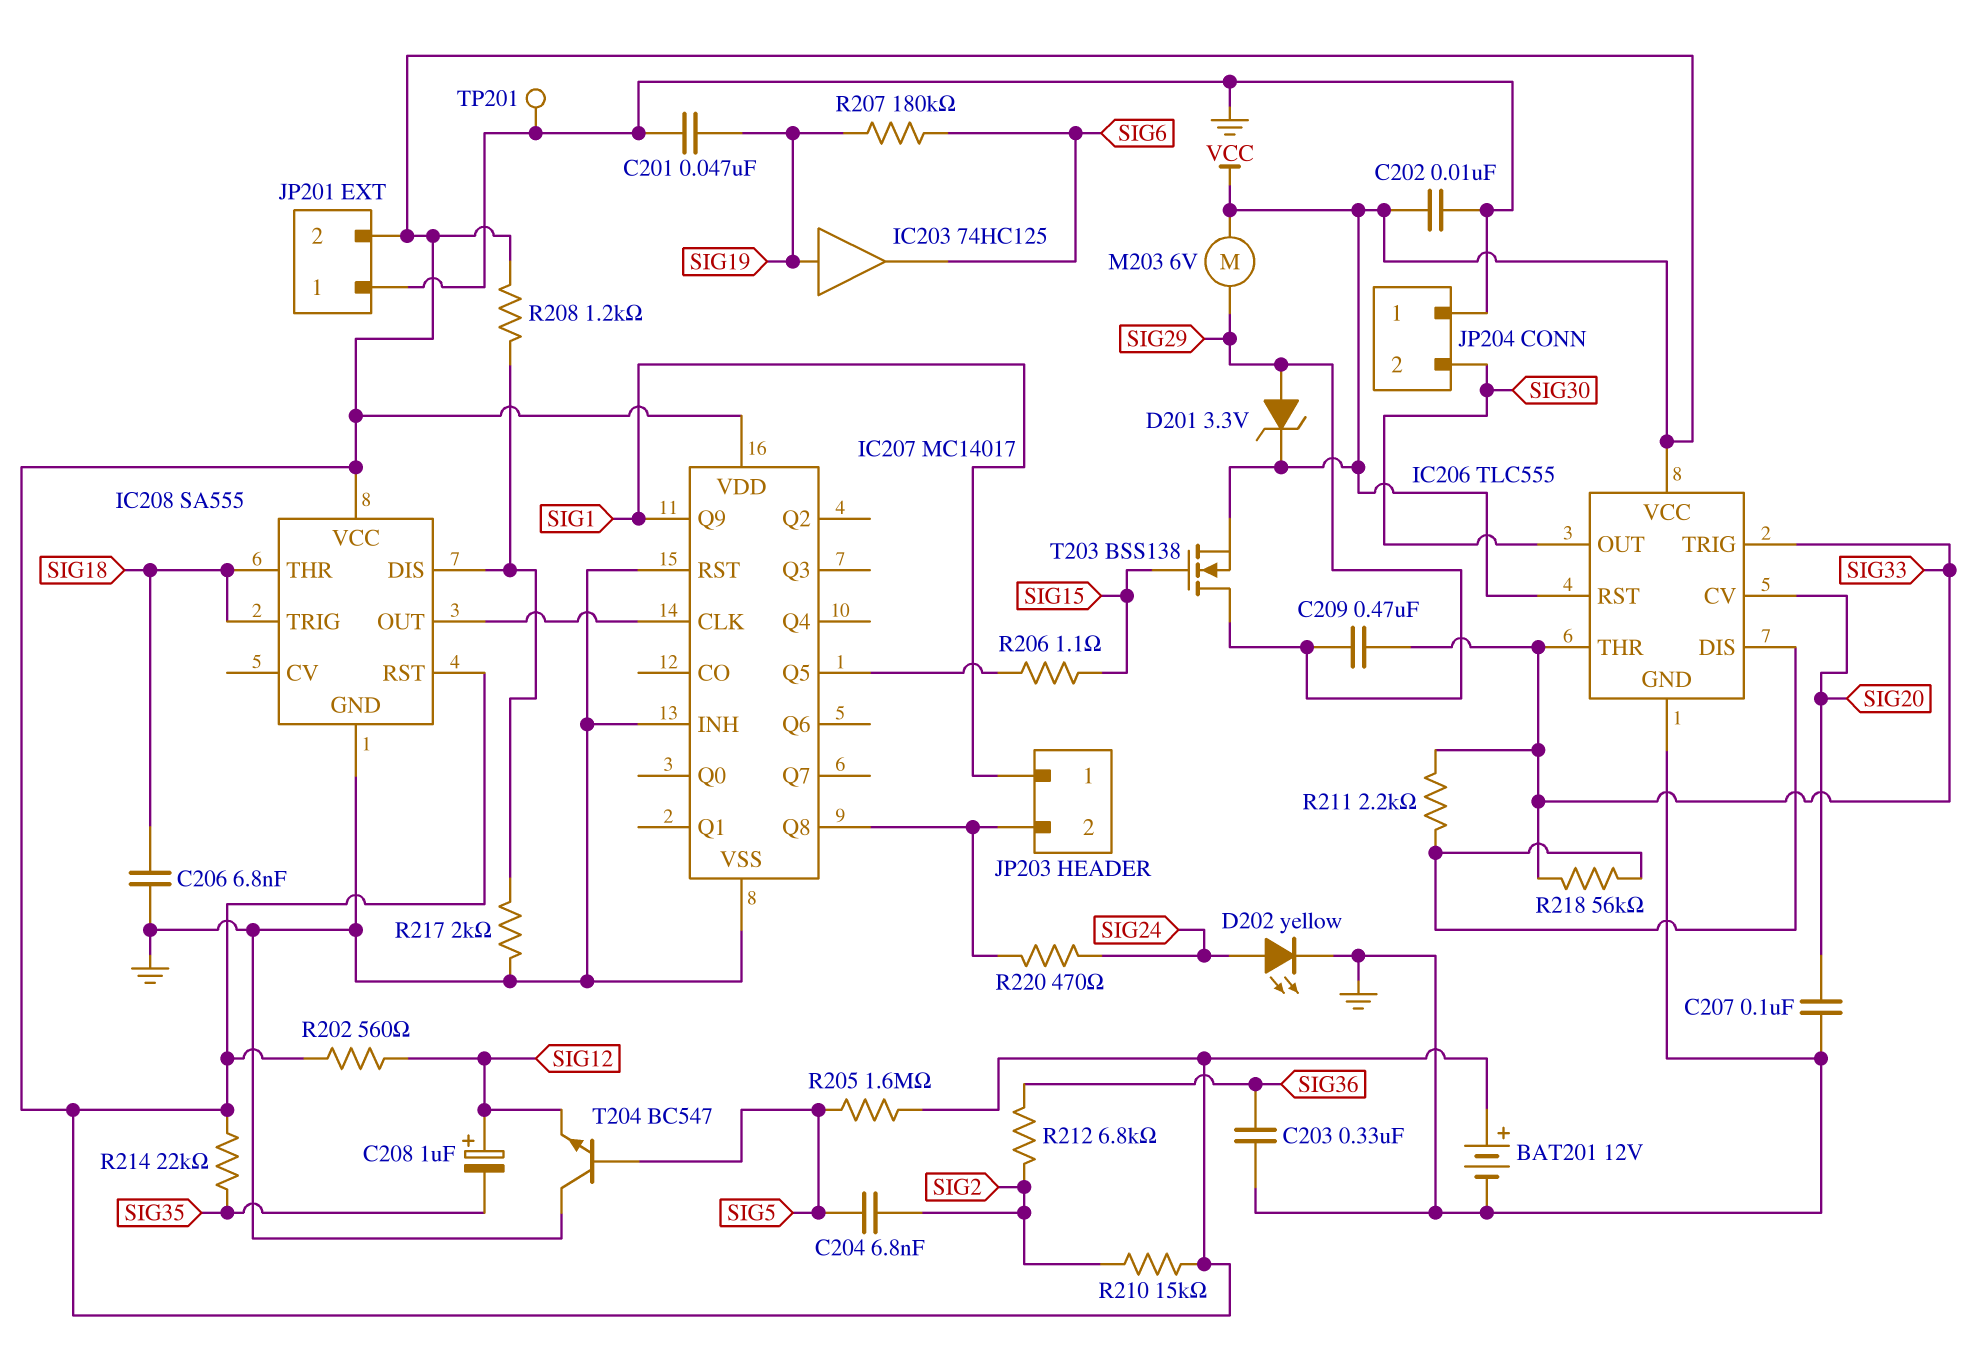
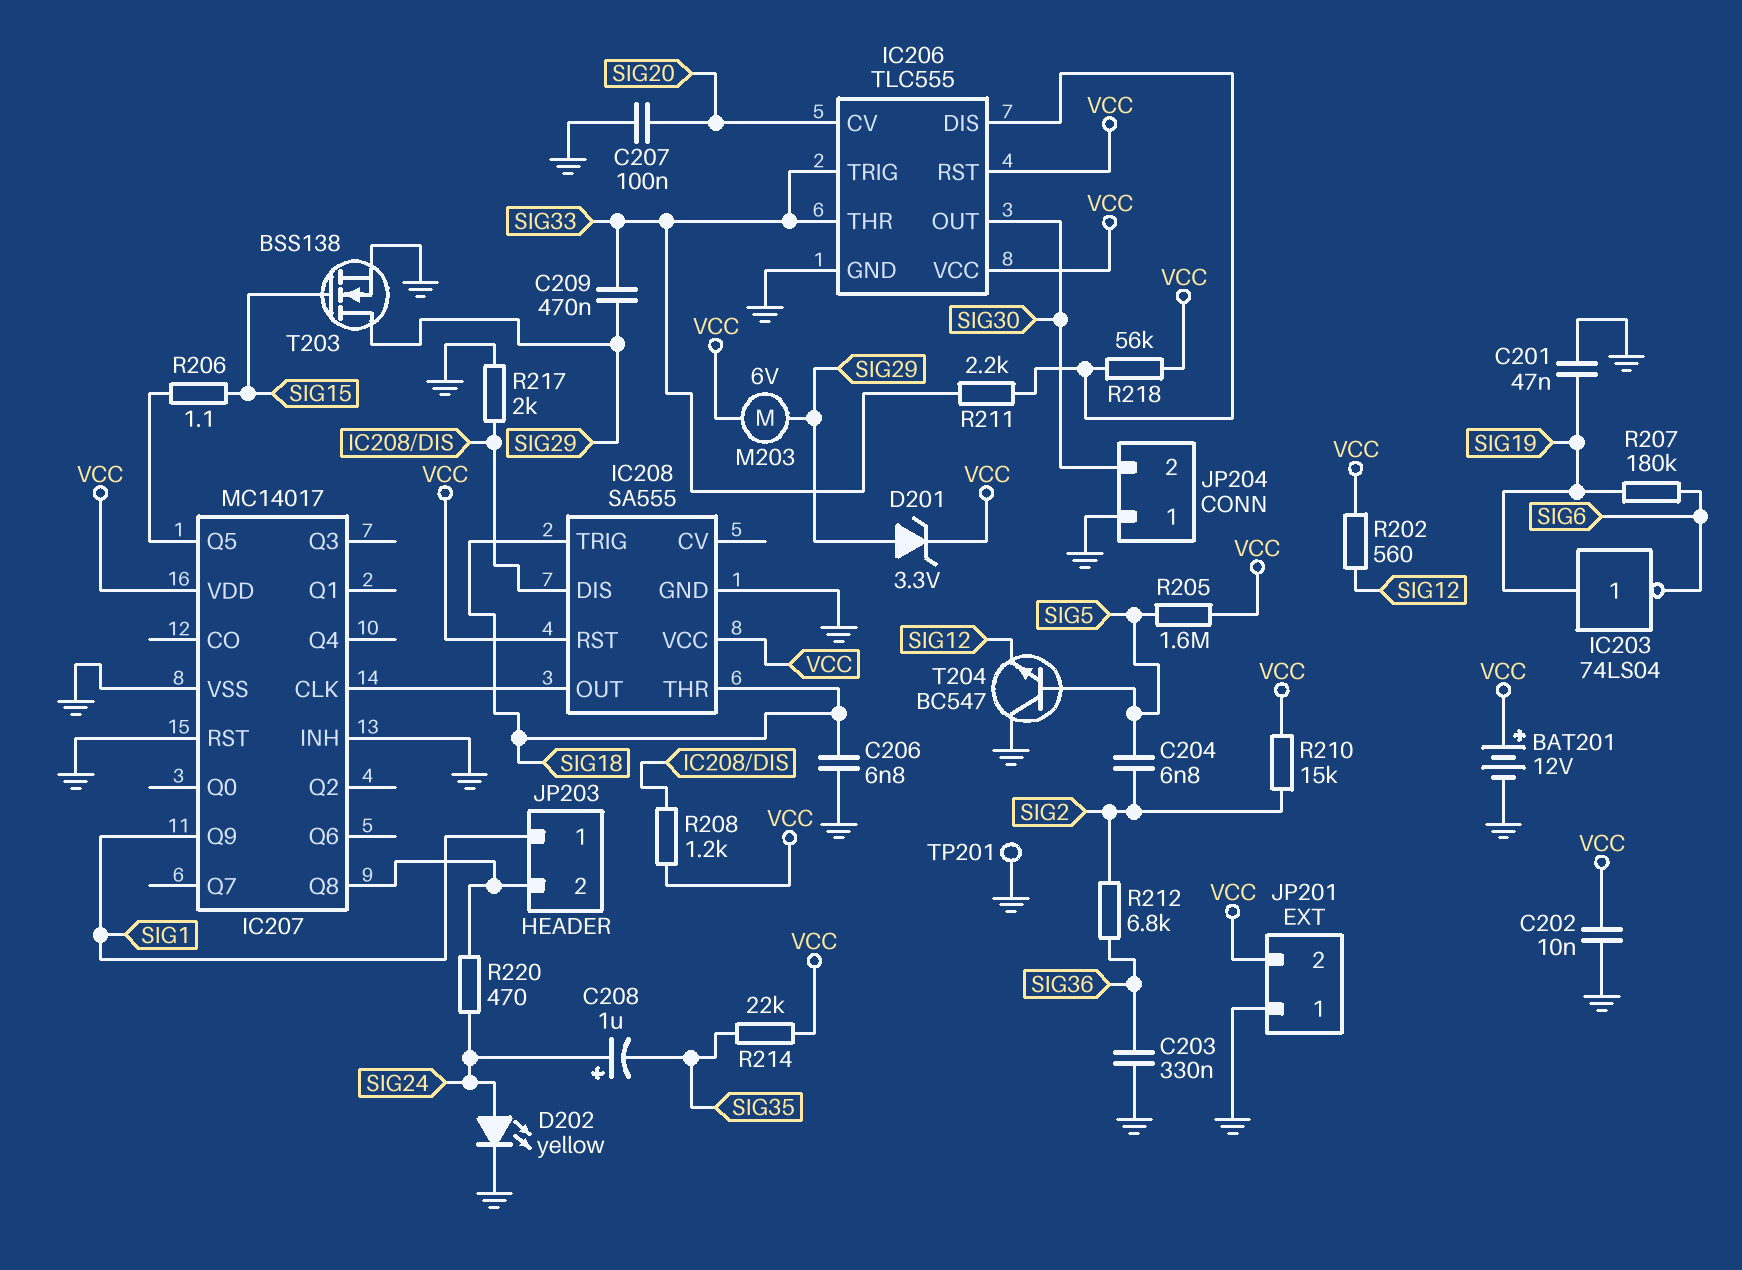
C208: 1uF (plus SIG12, minus SIG35) -> 1uF (plus SIG24, minus SIG35)
IC203: buffer 74HC125 (in SIG19, out SIG6) -> NOT 74LS04 (in SIG19, out SIG6)
R218: 56k (IC206/DIS, SIG33) -> 56k (IC206/DIS, VCC)
T203: NMOS BSS138 (G SIG15, D SIG29, S VCC) -> NMOS BSS138 (G SIG15, D SIG29, S GND)

